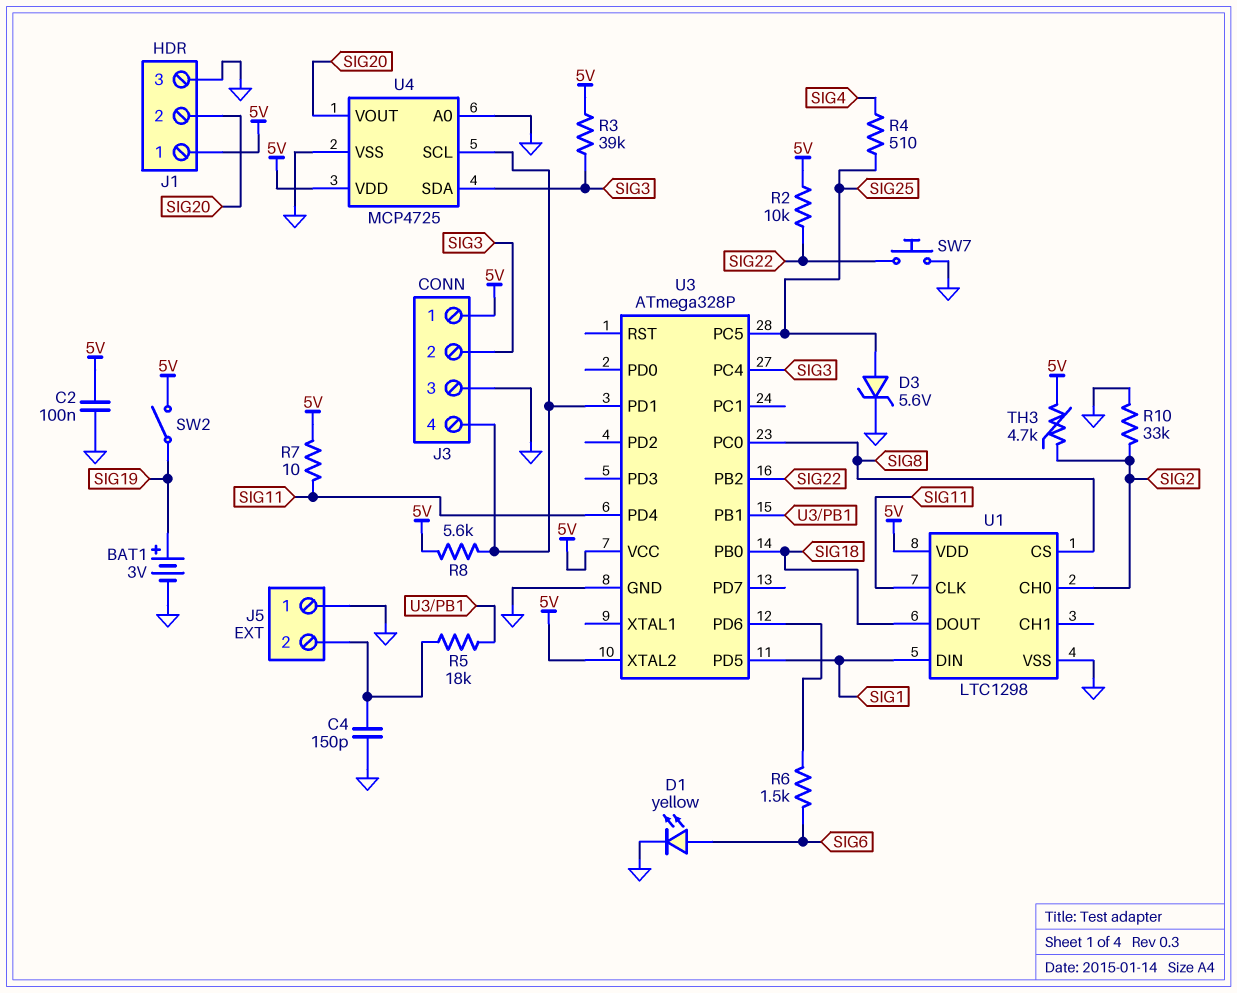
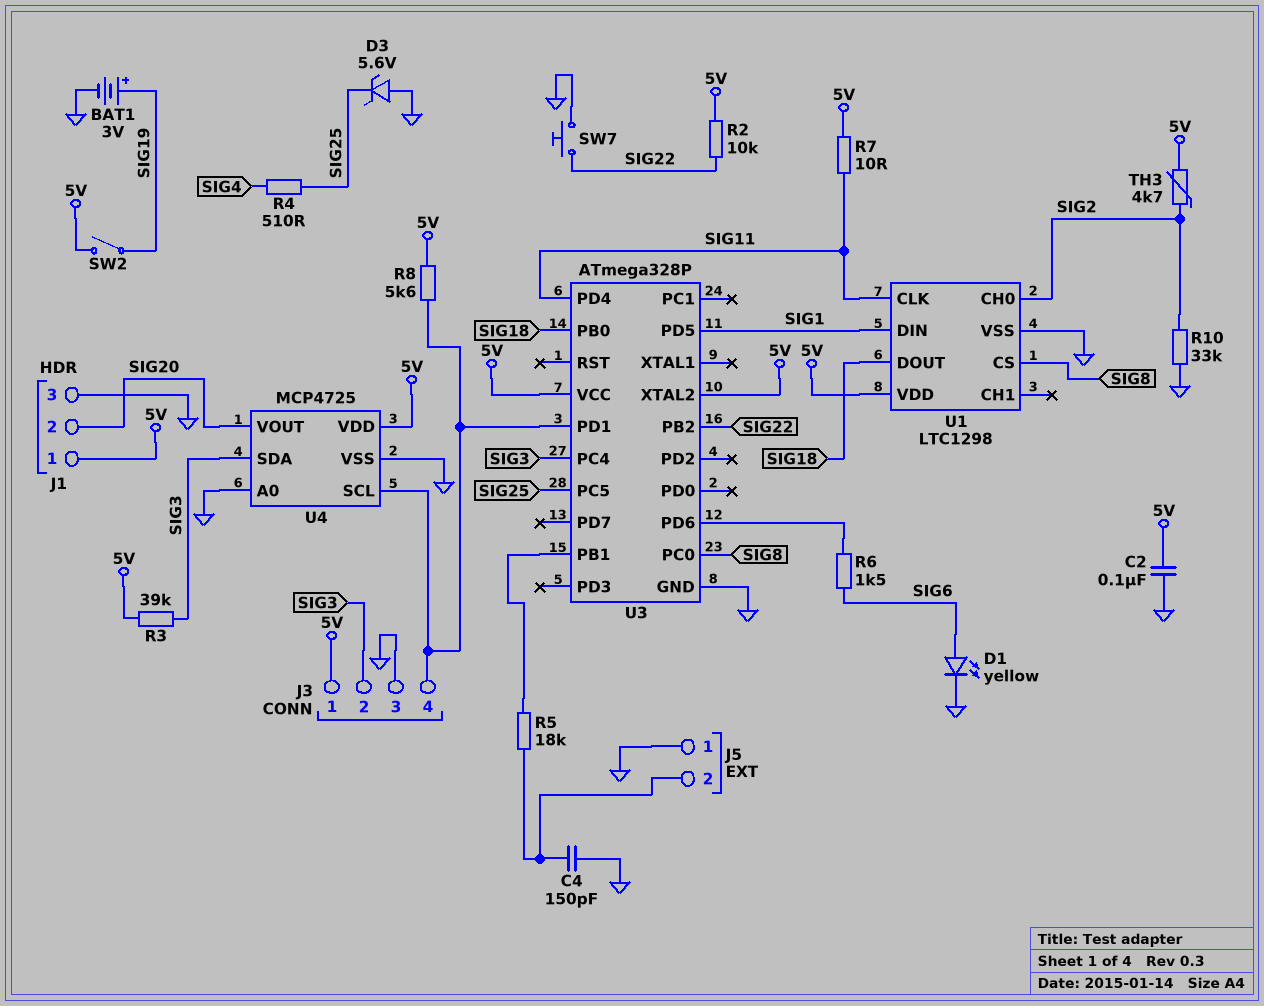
D3: zener 5.6V (A SIG25, K GND) -> zener 5.6V (A GND, K SIG25)

